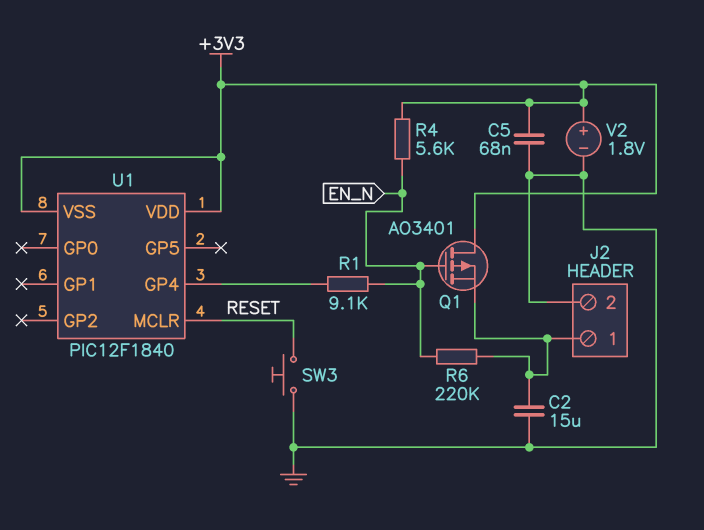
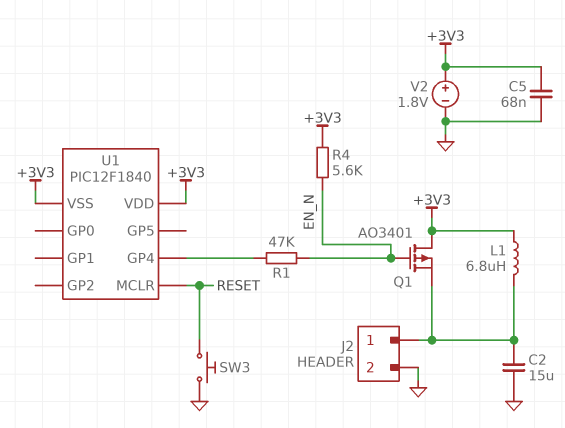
L1: none -> 6.8uH (+3V3, J2/1)
R1: 9.1k (EN_N, U1/GP4) -> 47k (EN_N, U1/GP4)
R6: 220k (EN_N, J2/1) -> none

